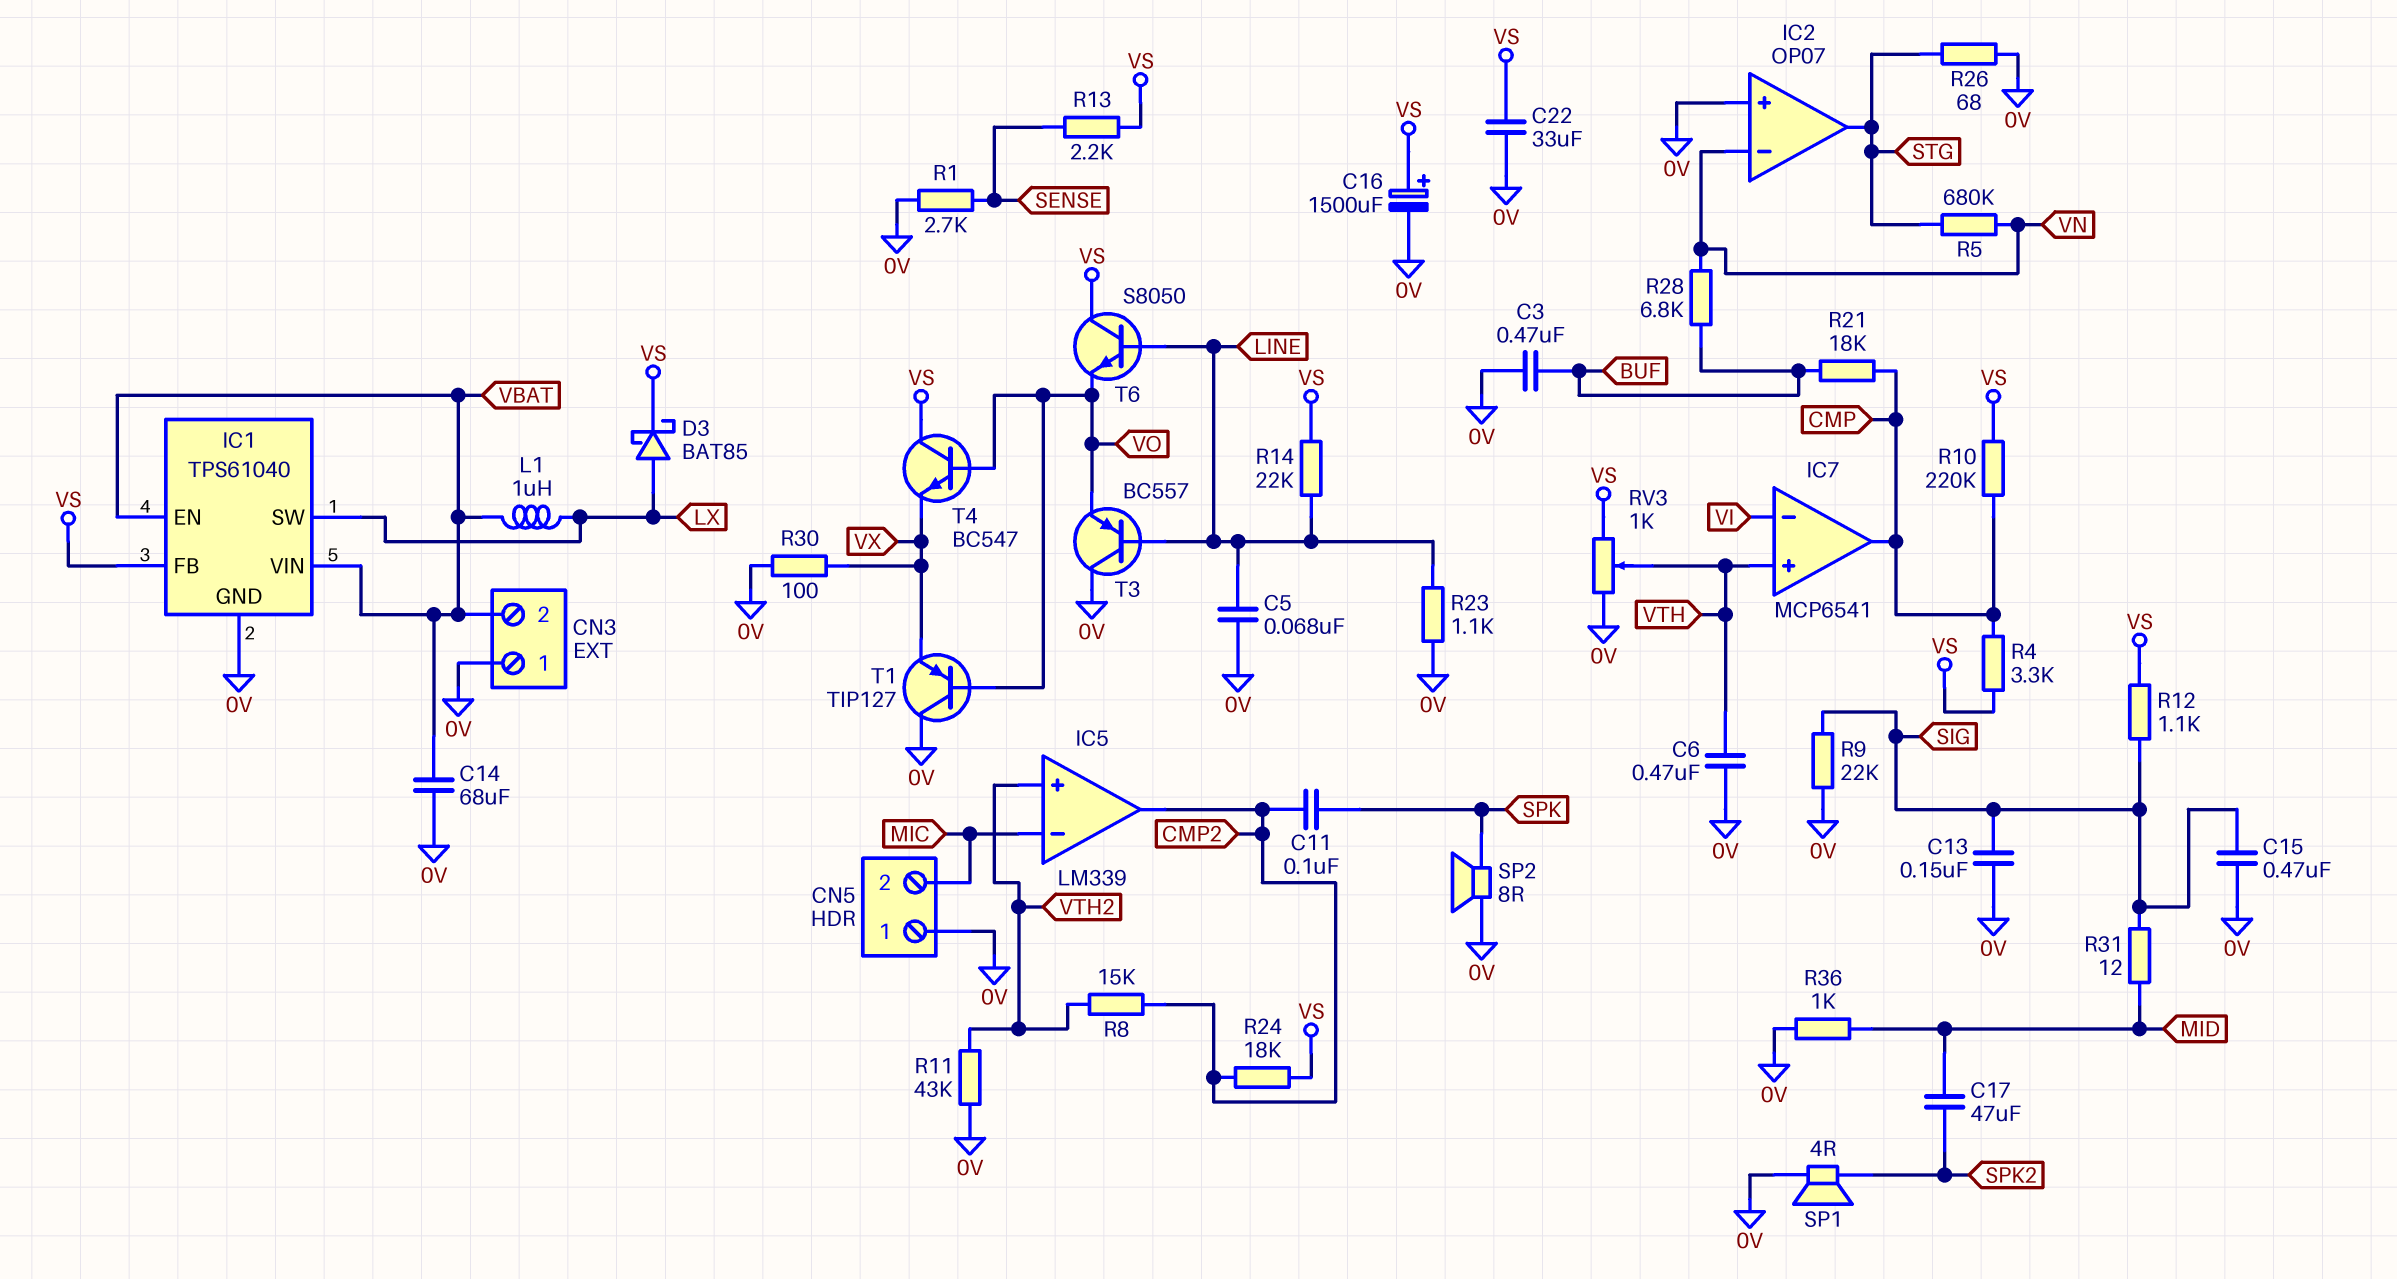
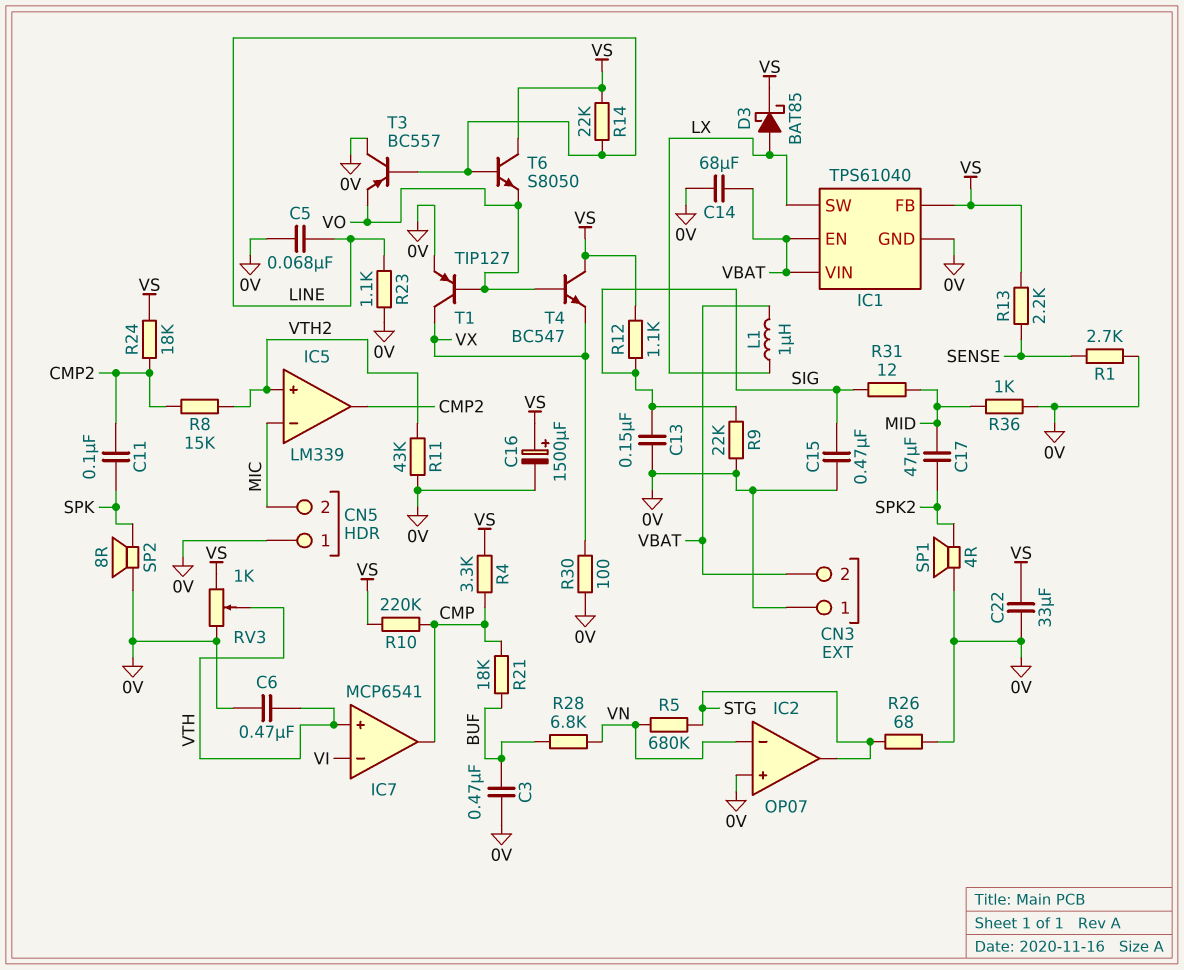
T1: PNP TIP127 (B VO, C 0V, E VX) -> PNP TIP127 (B VO, C VX, E 0V)

